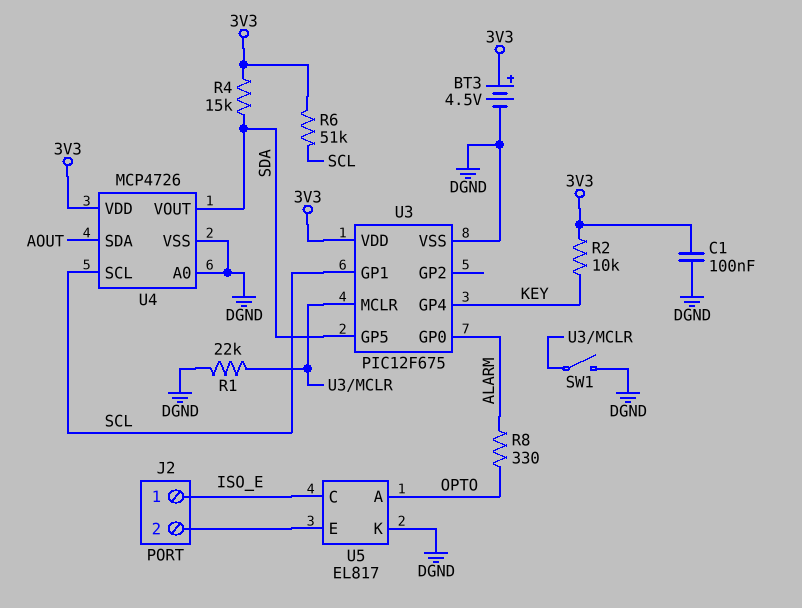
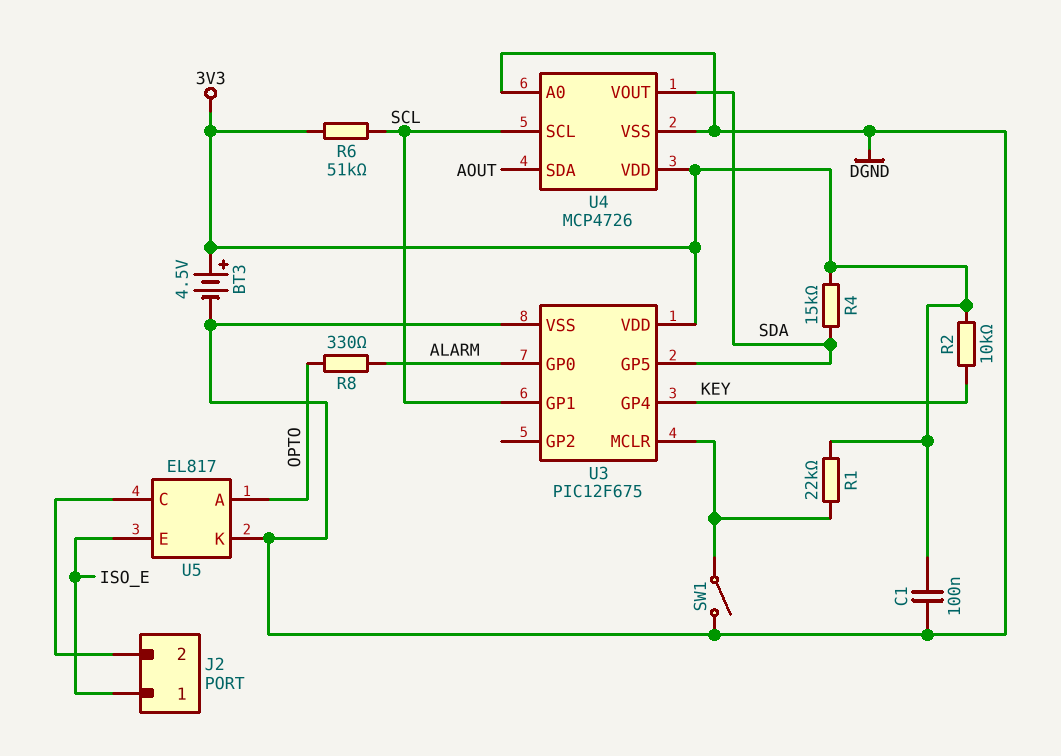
R1: 22k (DGND, U3/MCLR) -> 22k (3V3, U3/MCLR)
U5 pin C: ISO_E -> J2/2
U5 pin E: J2/2 -> ISO_E

